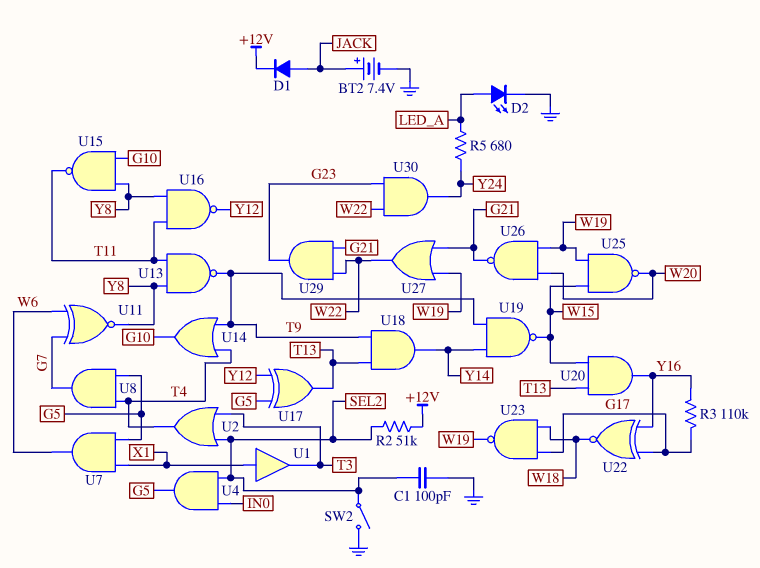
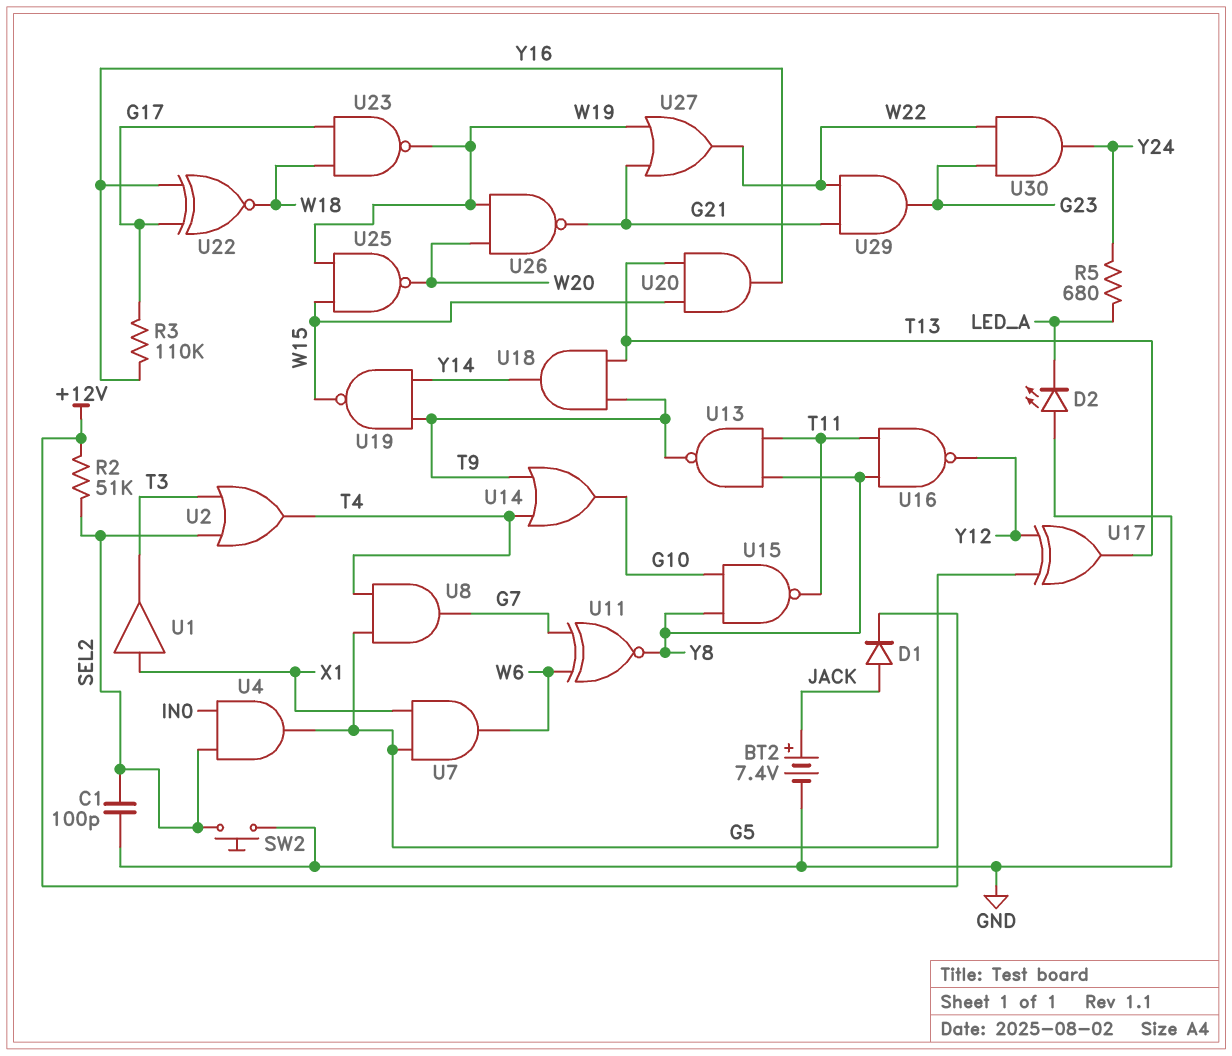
D2: LED (A LED_A, K GND) -> LED (A GND, K LED_A)
SW2: switch (GND, SEL2) -> button (GND, SEL2)

